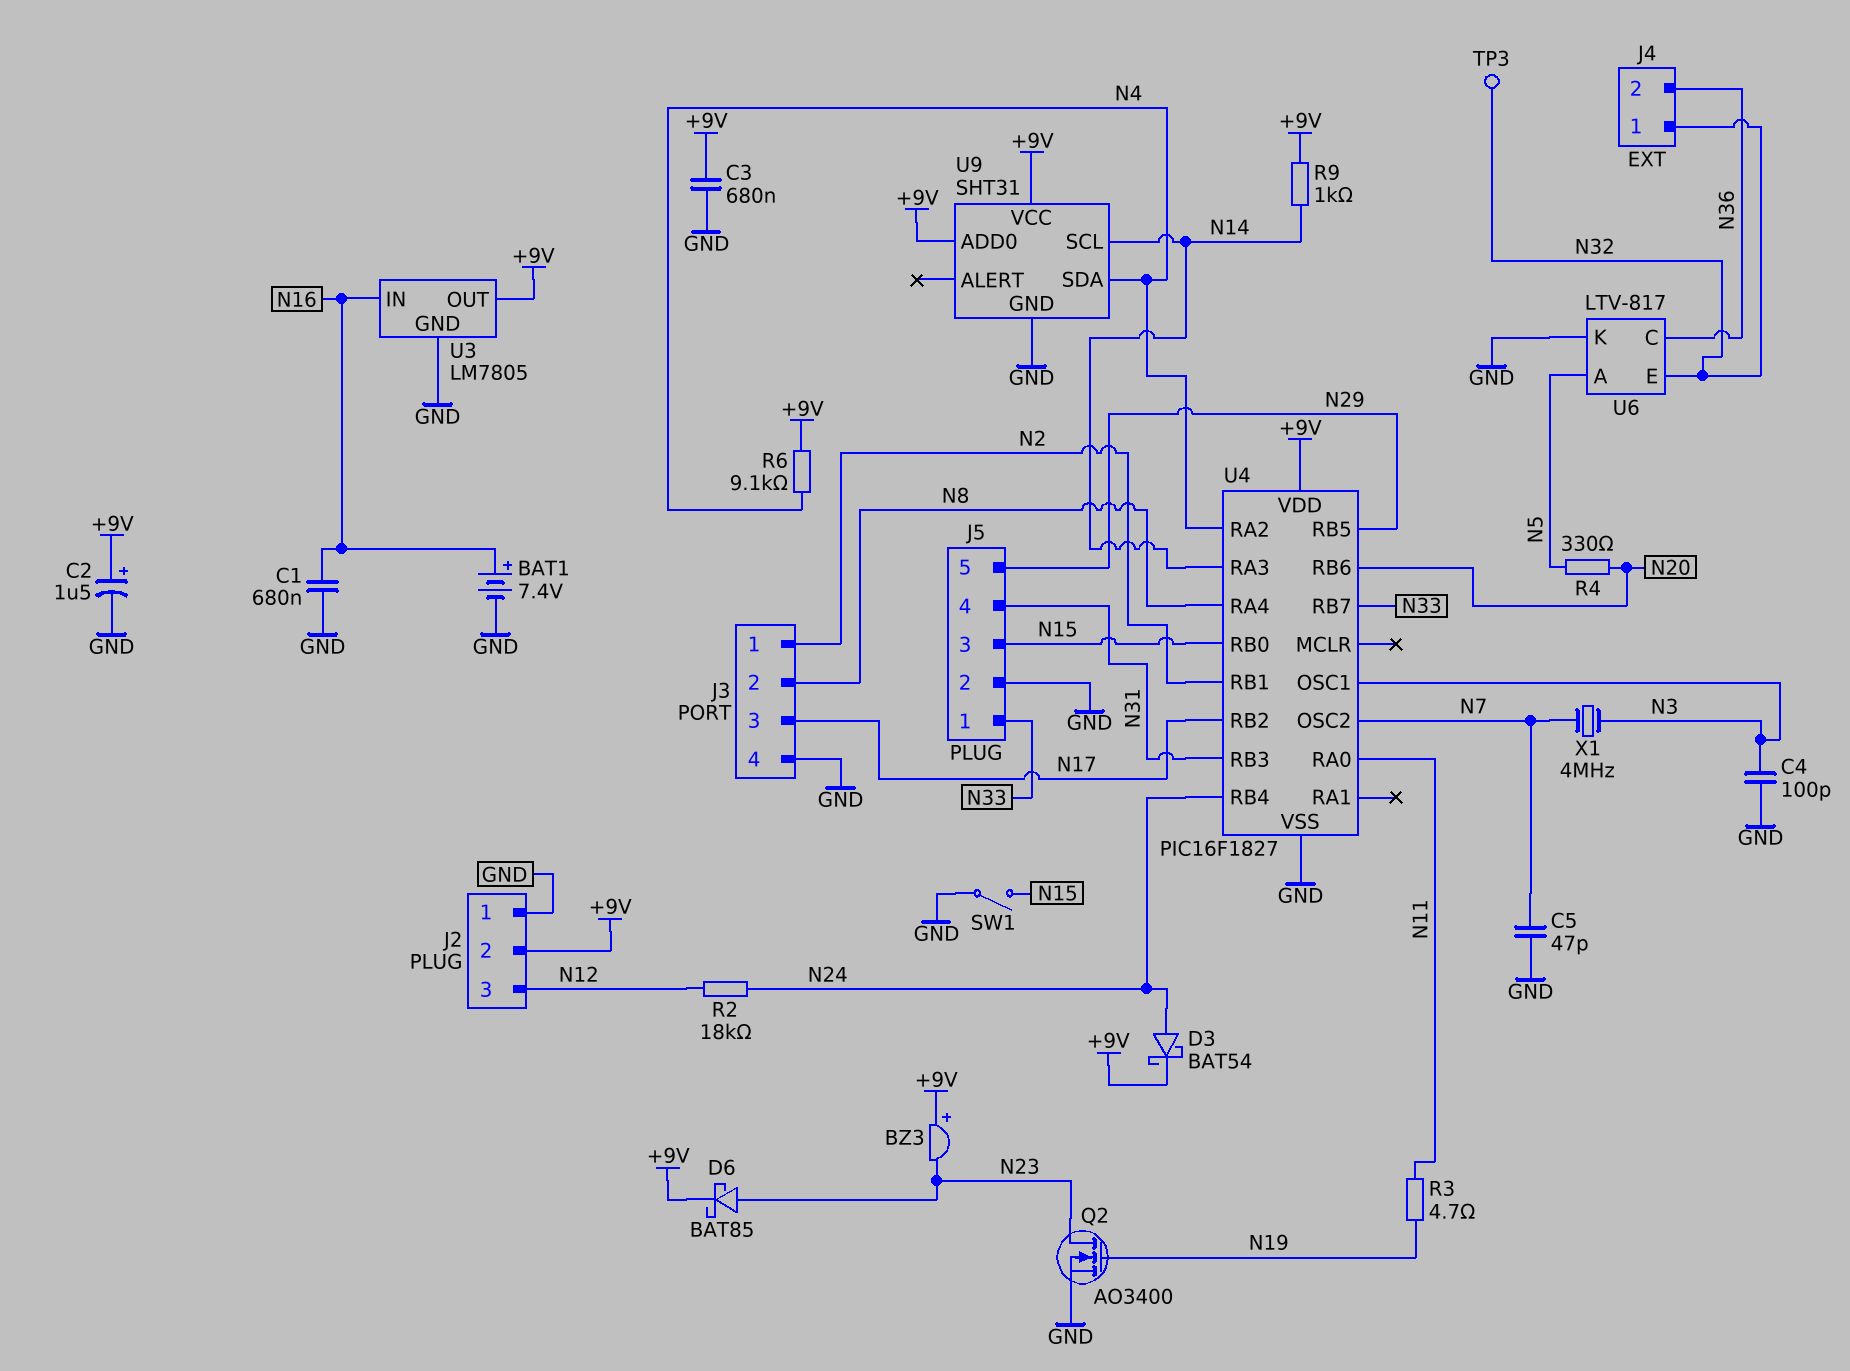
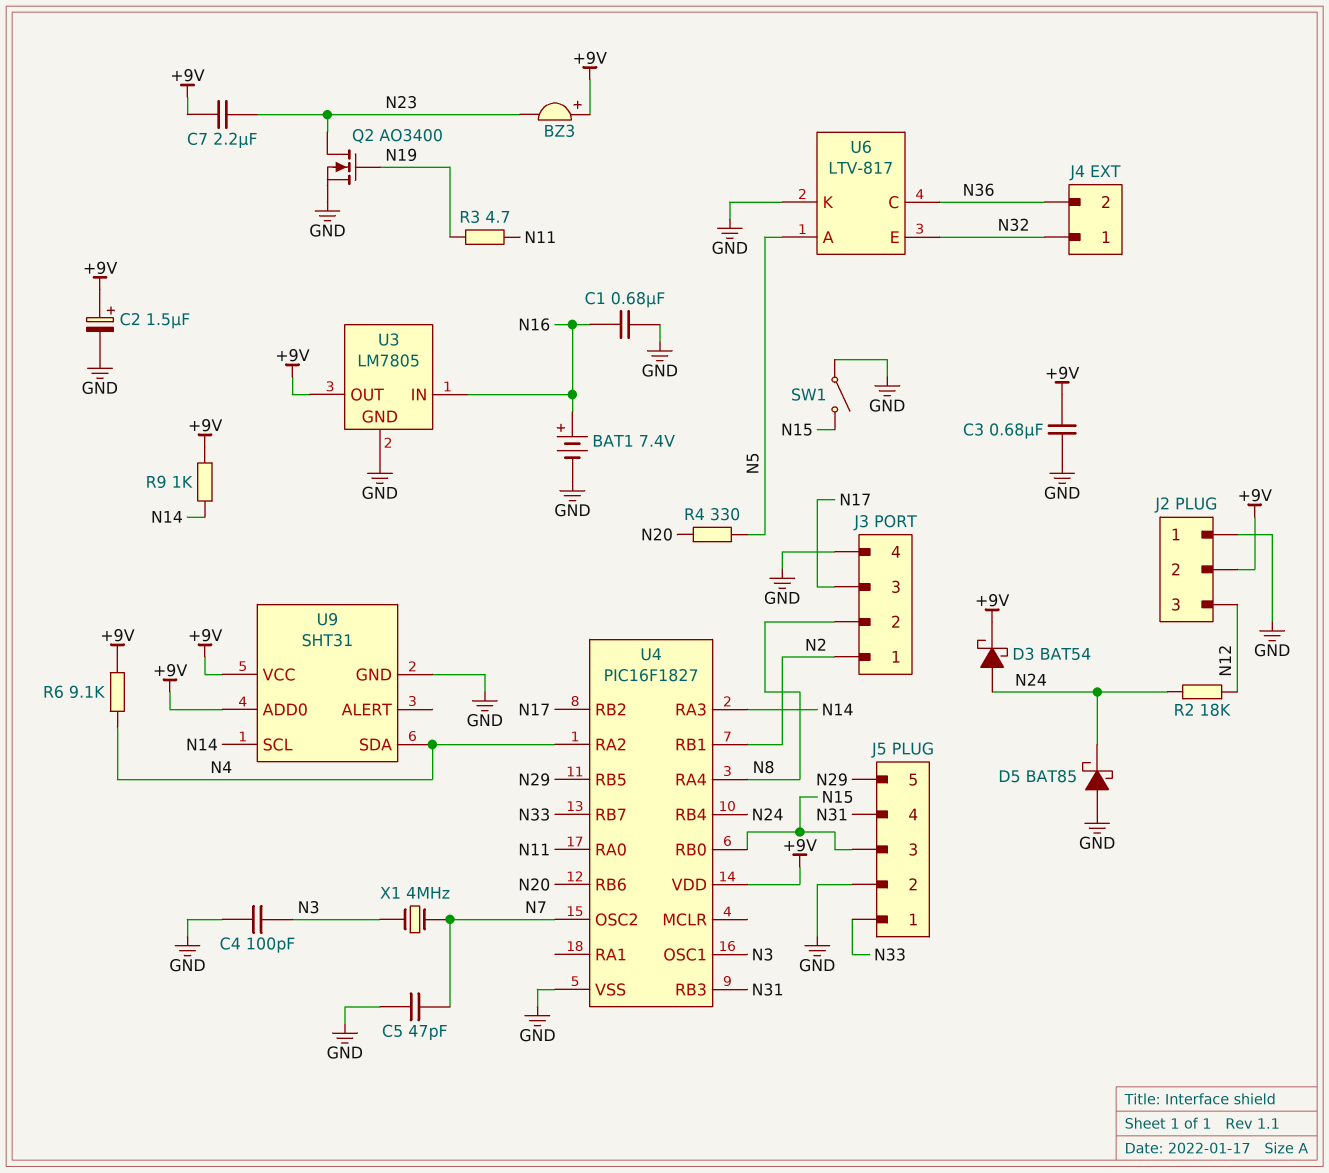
C7: none -> 2.2uF (+9V, N23)
D5: none -> schottky BAT85 (A GND, K N24)
D6: schottky BAT85 (A N23, K +9V) -> none
TP3: test point (N32) -> none

